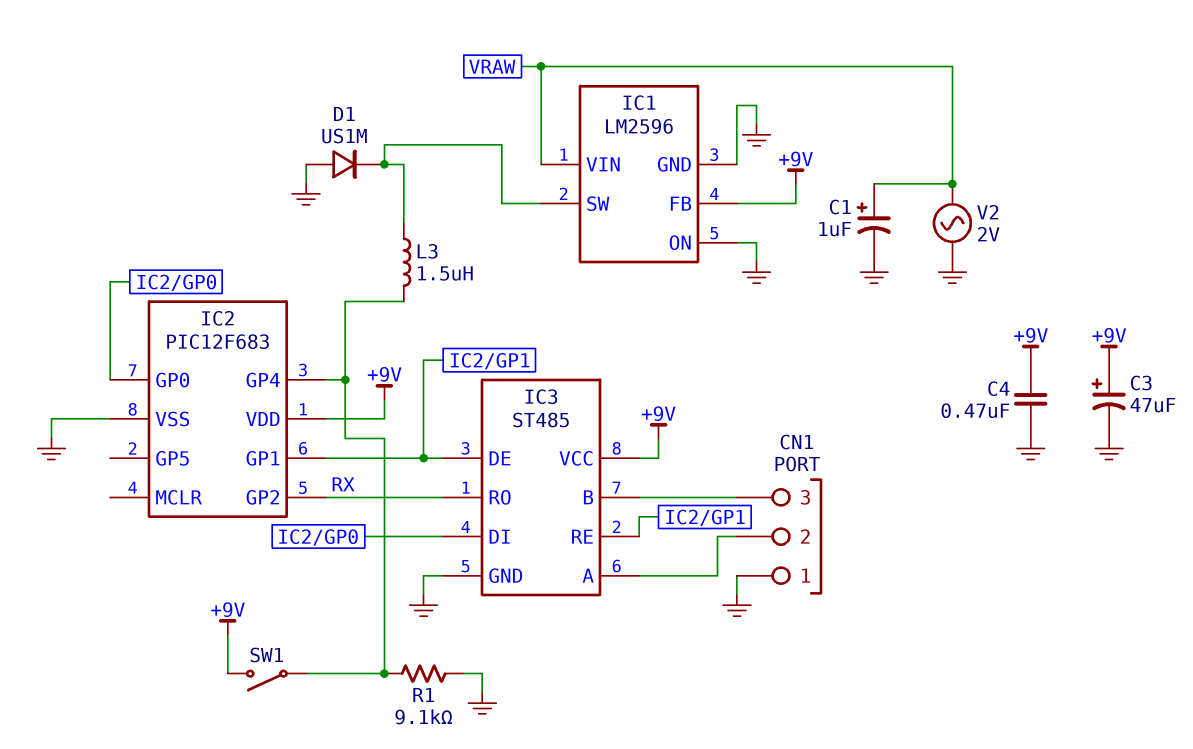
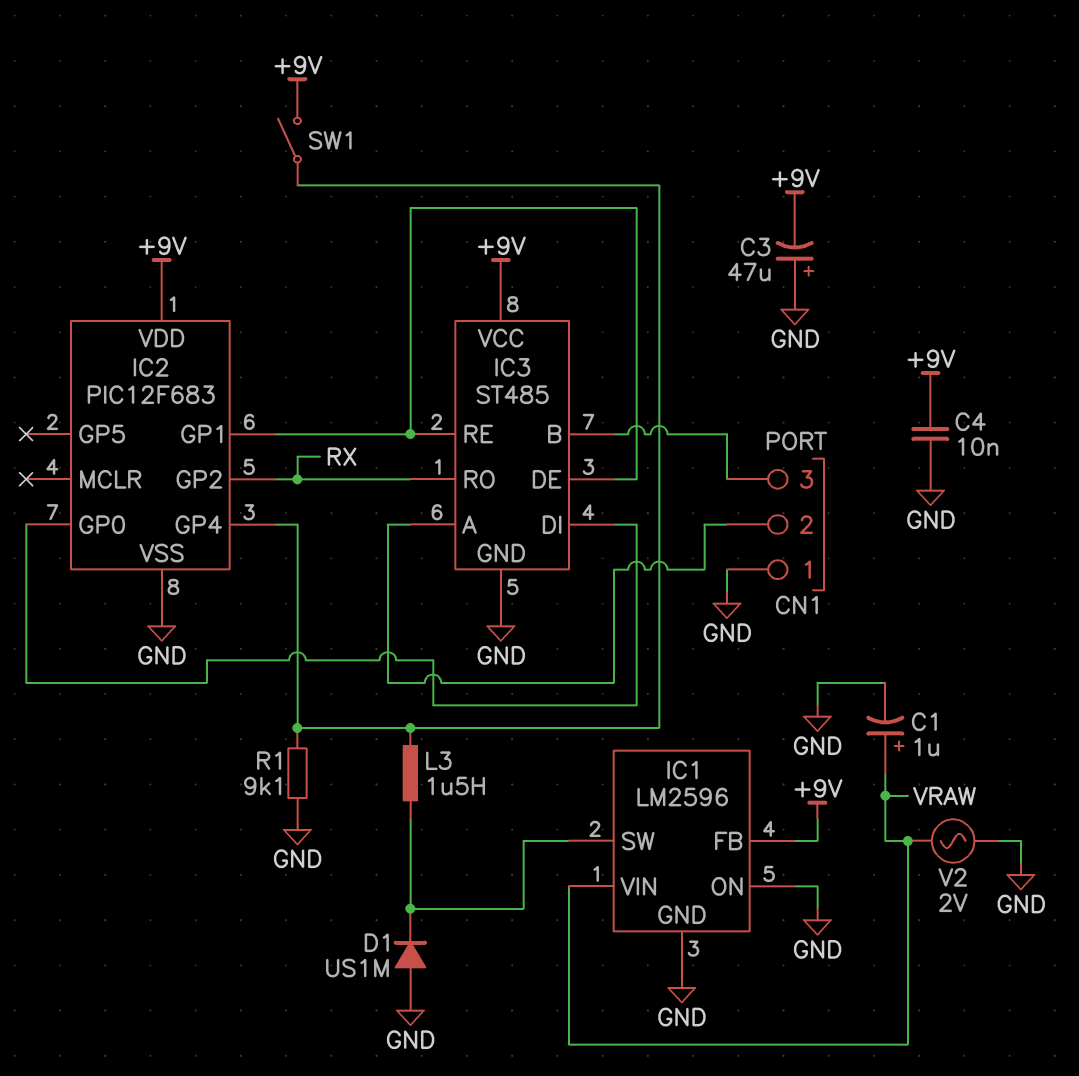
C3: 47uF (plus +9V, minus GND) -> 47uF (plus GND, minus +9V)
C4: 470nF (+9V, GND) -> 10nF (+9V, GND)

